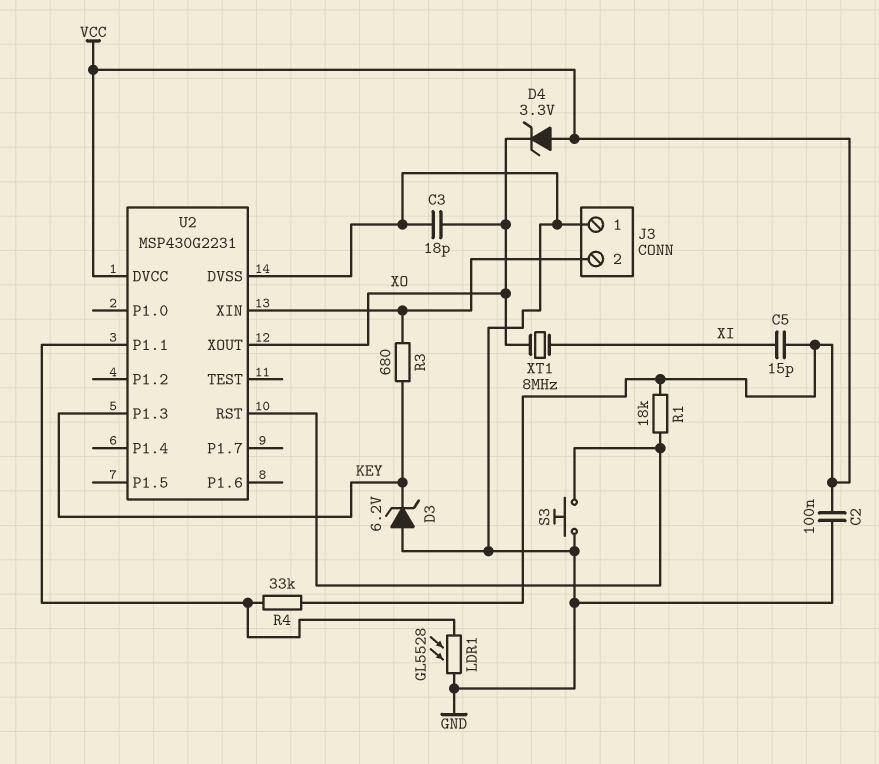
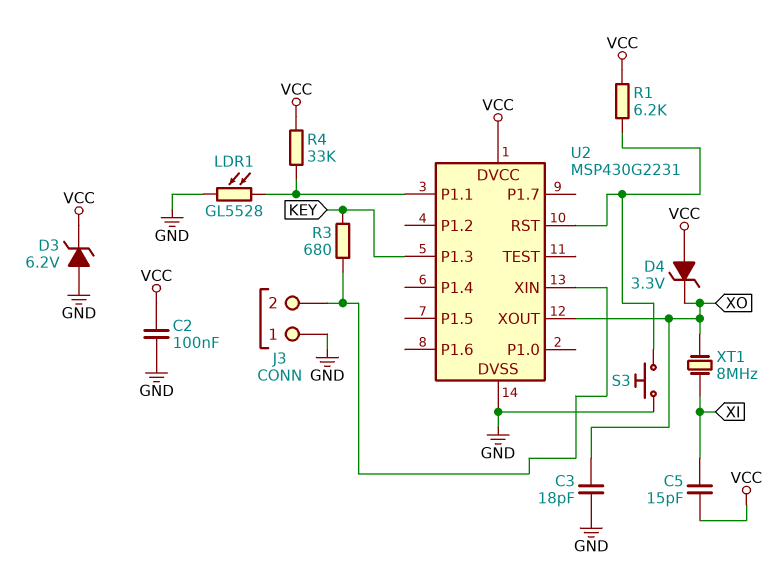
D3: zener 6.2V (A GND, K KEY) -> zener 6.2V (A GND, K VCC)
R1: 18k (U2/RST, VCC) -> 6.2k (U2/RST, VCC)

